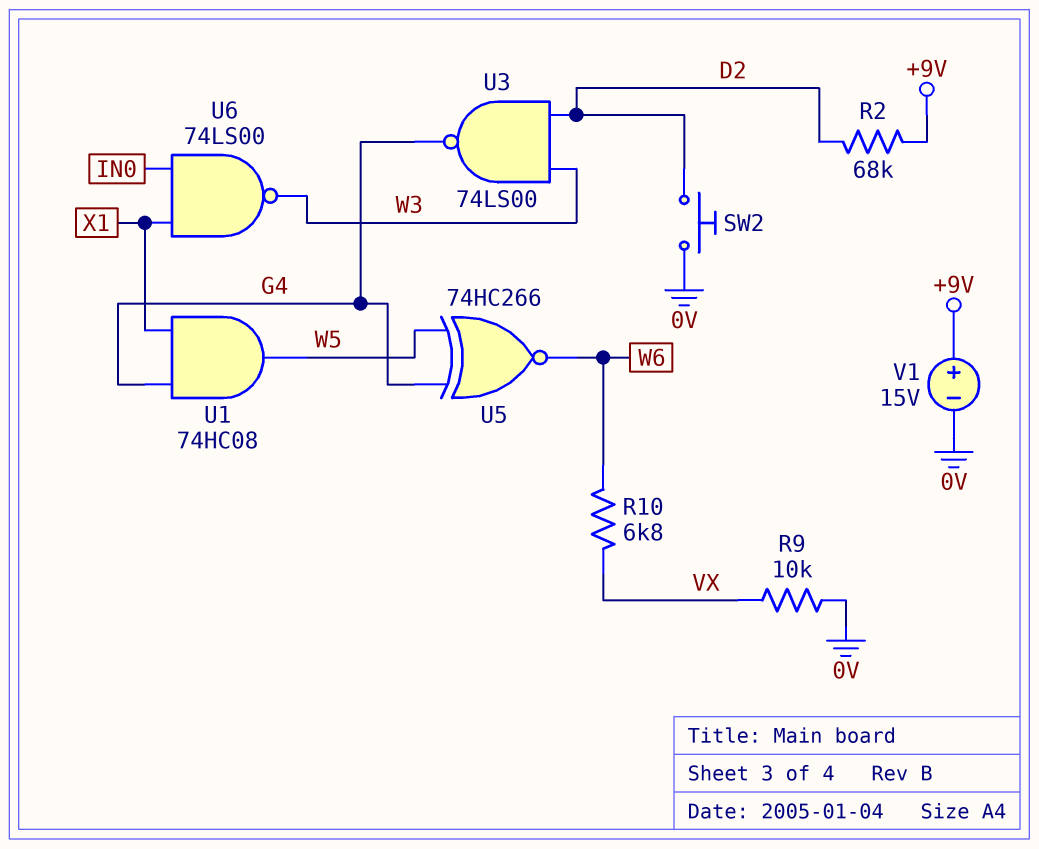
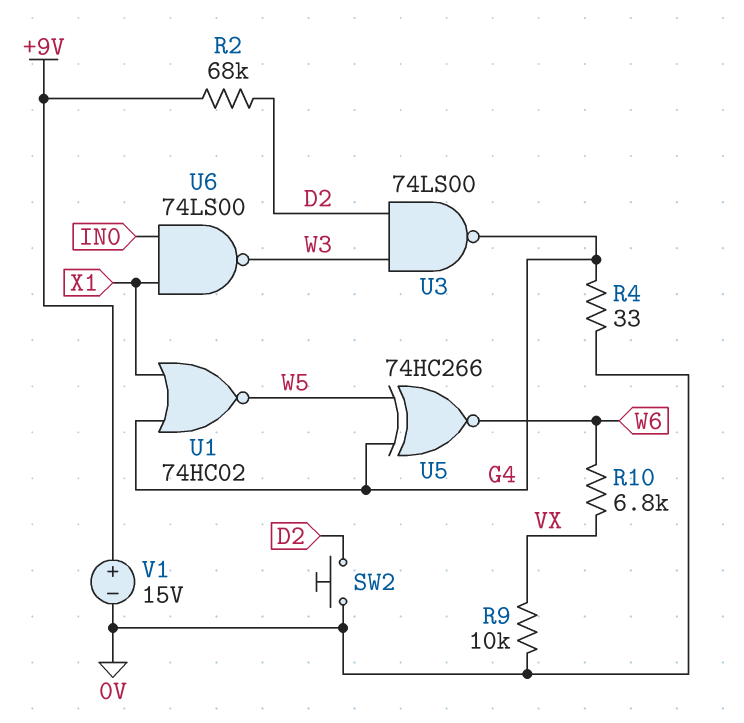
R4: none -> 33 (0V, G4)
U1: AND 74HC08 (in G4, in X1, out W5) -> NOR 74HC02 (in G4, in X1, out W5)

